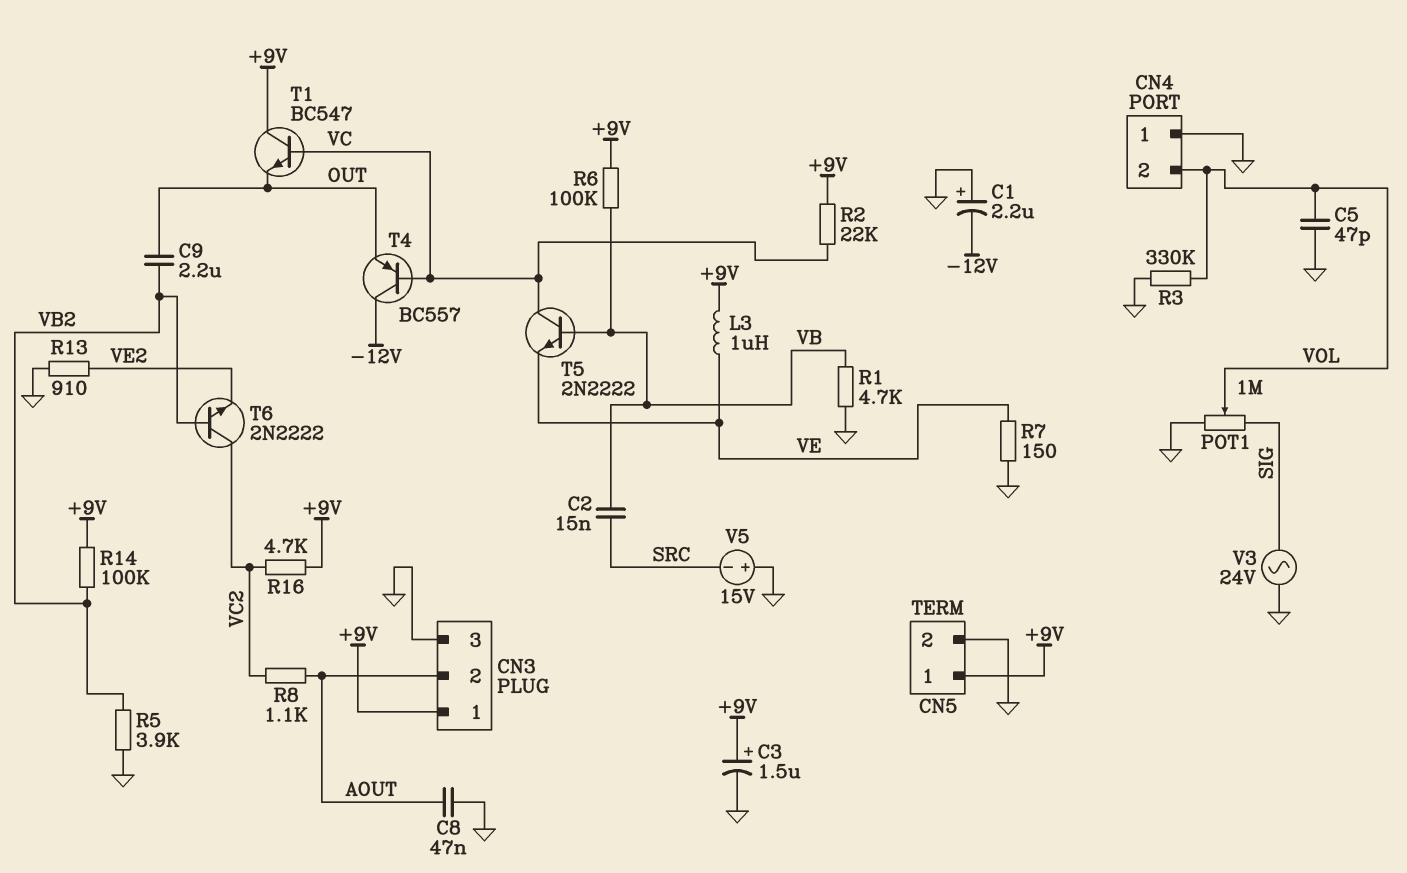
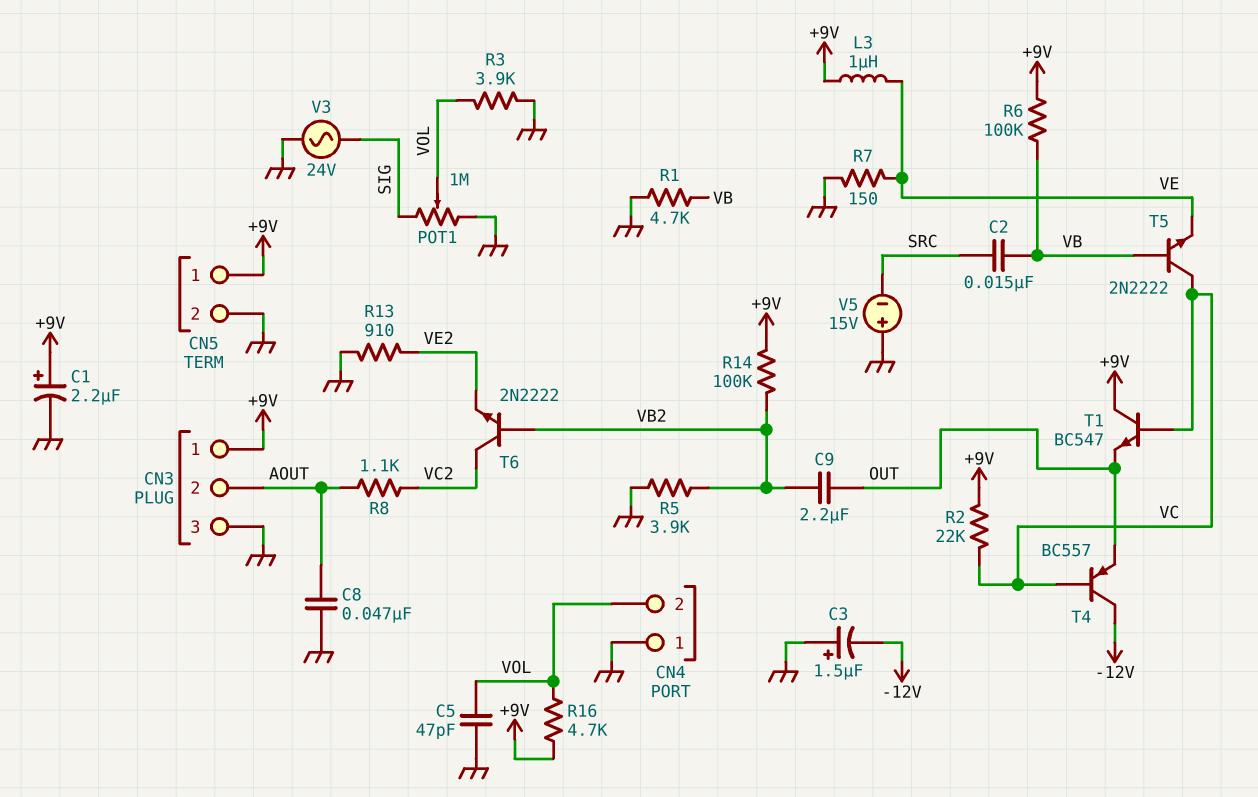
C1: 2.2uF (plus GND, minus -12V) -> 2.2uF (plus +9V, minus GND)
C3: 1.5uF (plus +9V, minus GND) -> 1.5uF (plus GND, minus -12V)
R3: 330k (GND, VOL) -> 3.9k (GND, VOL)
R16: 4.7k (+9V, VC2) -> 4.7k (+9V, VOL)

